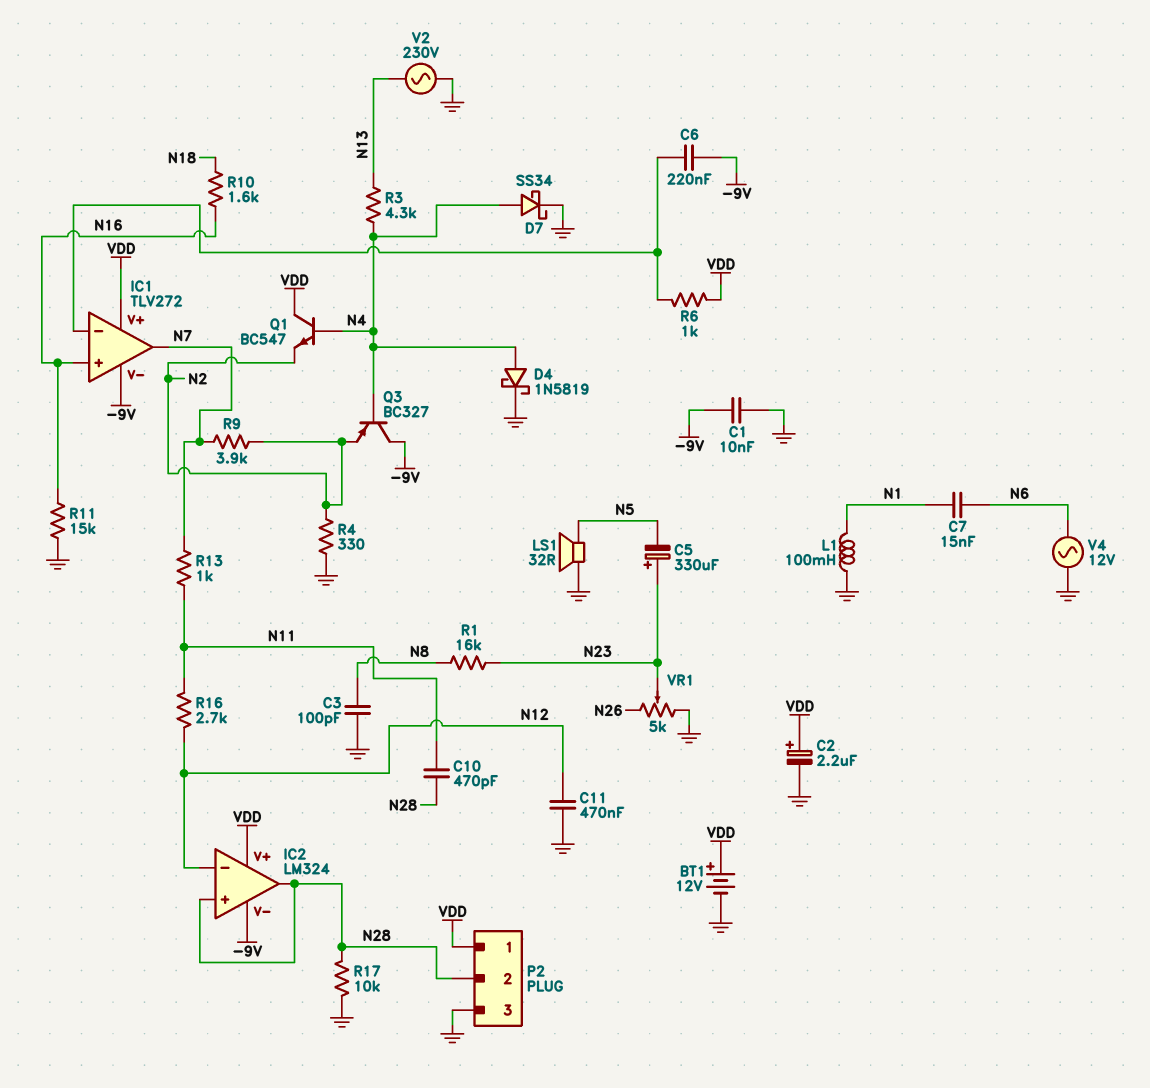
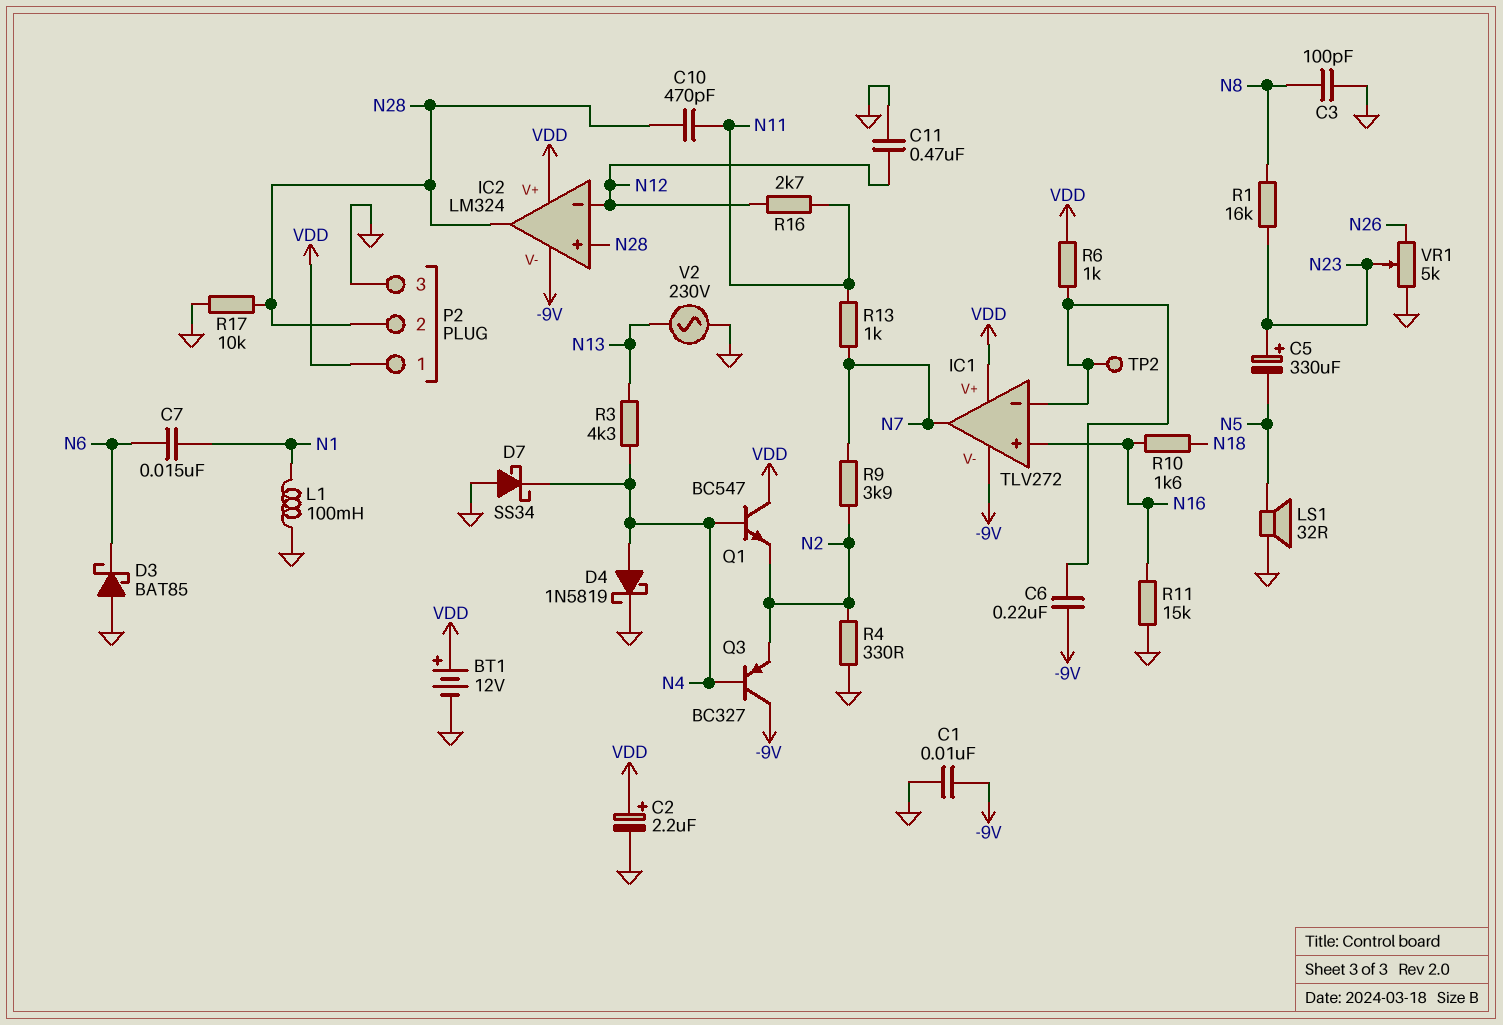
D3: none -> schottky BAT85 (A GND, K N6)
D7: schottky SS34 (A N4, K GND) -> schottky SS34 (A GND, K N4)
TP2: none -> test point (IC1/in-)
V4: AC 12V (GND, N6) -> none

